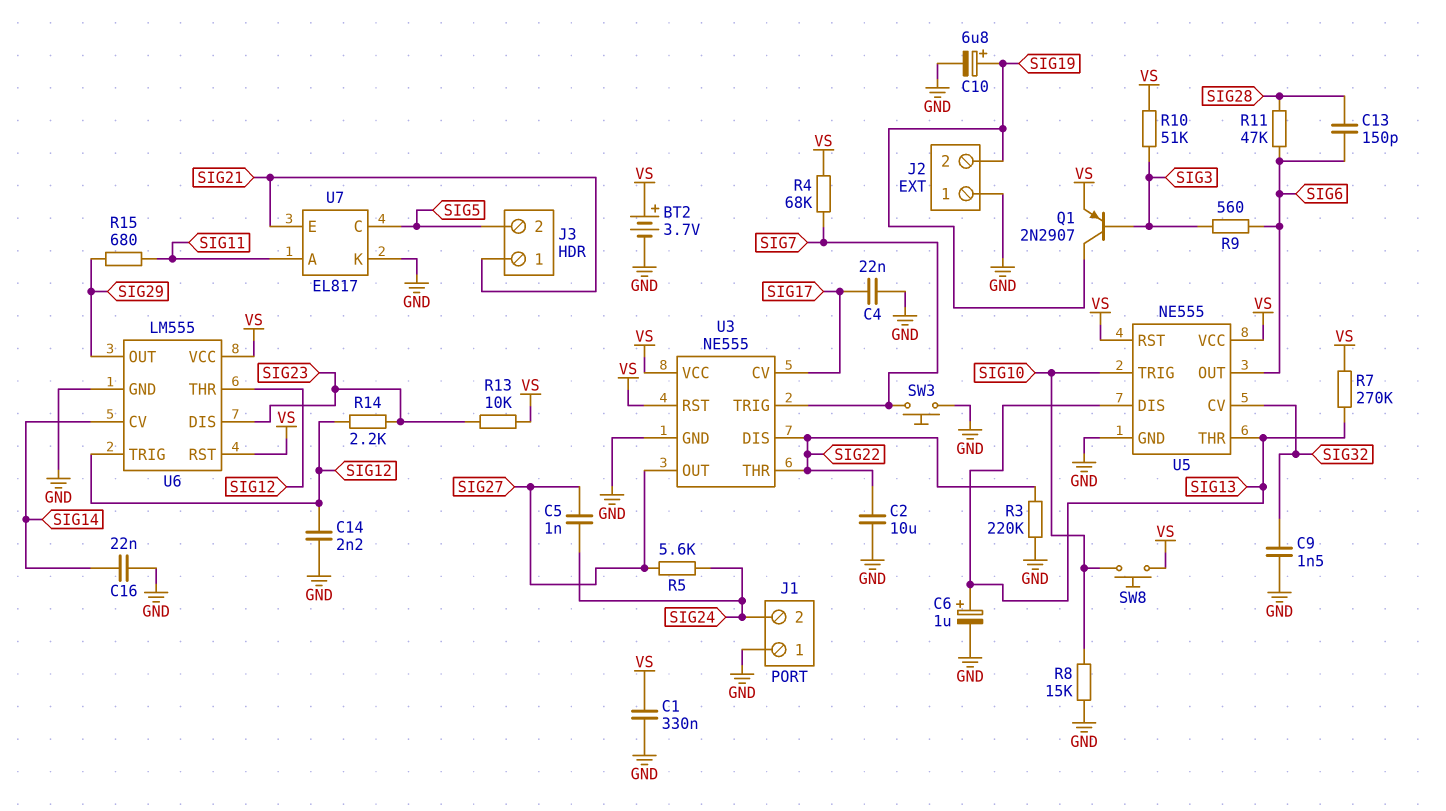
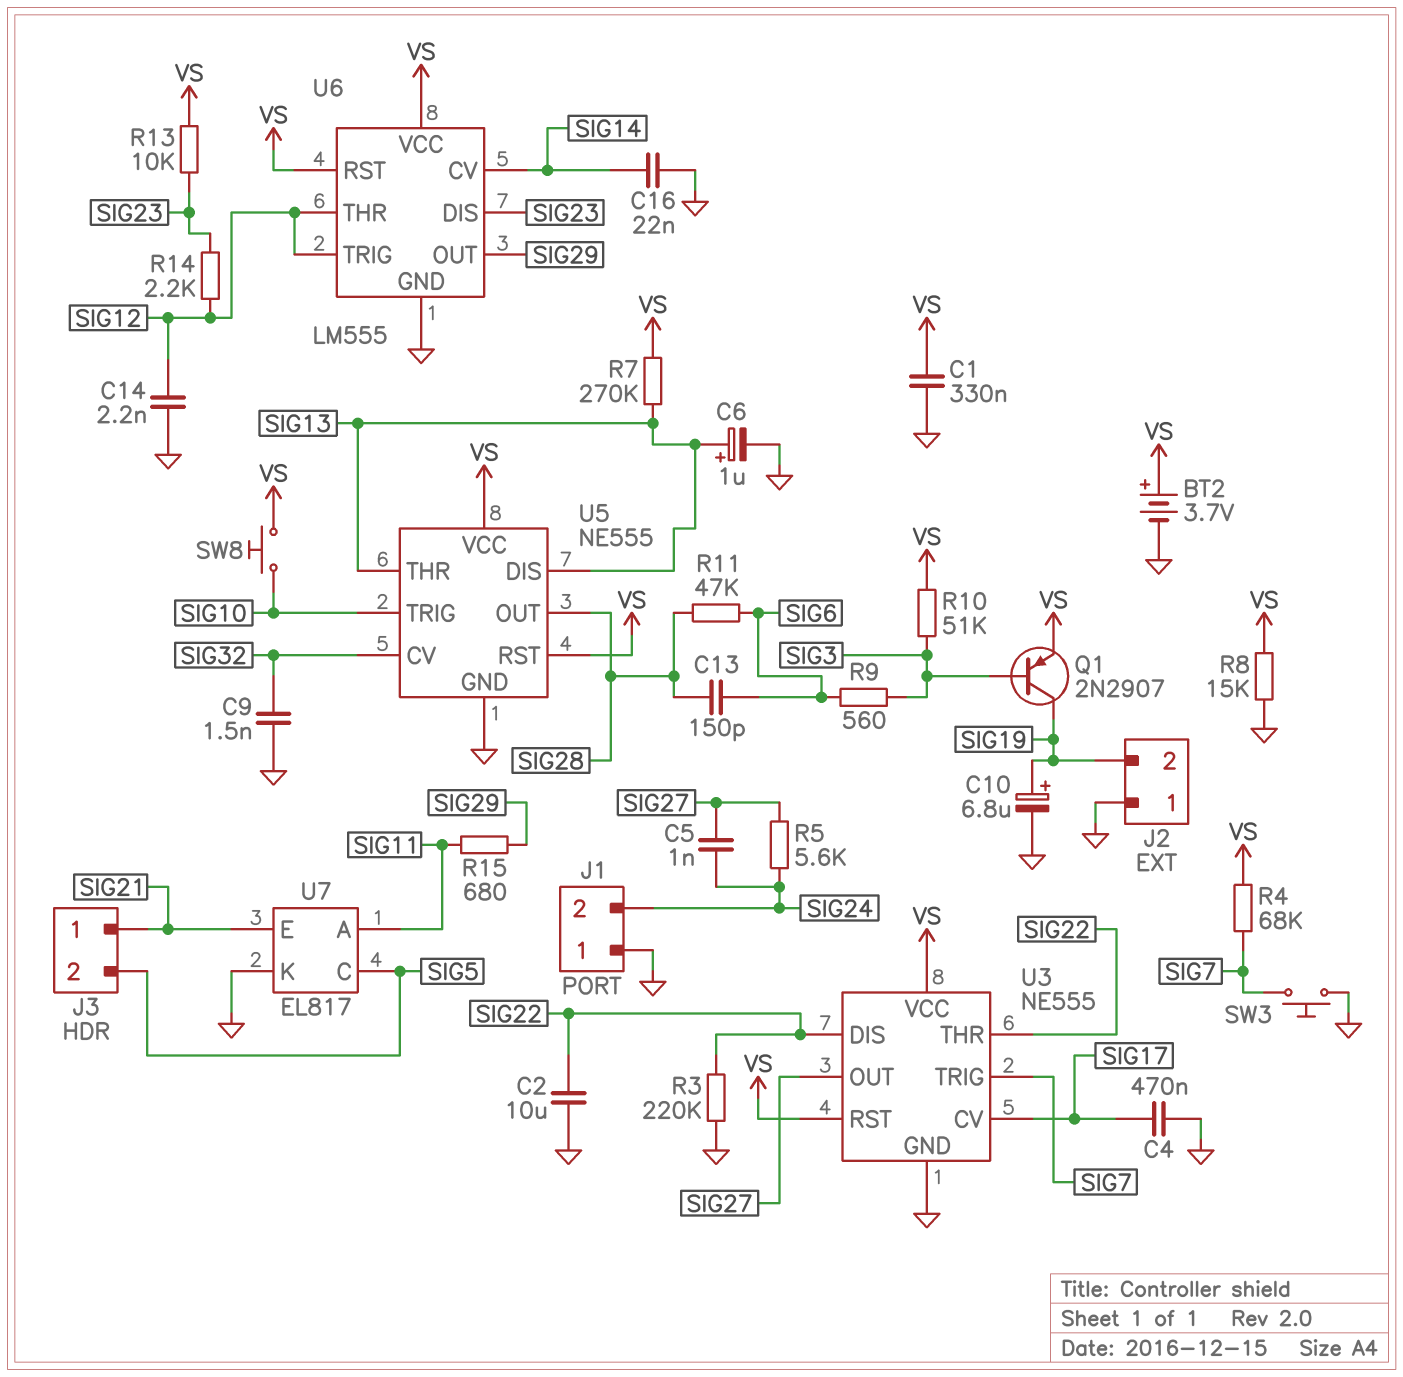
C4: 22nF (GND, SIG17) -> 470nF (GND, SIG17)
R8: 15k (GND, SIG10) -> 15k (GND, VS)
U5 pin OUT: SIG6 -> SIG28

